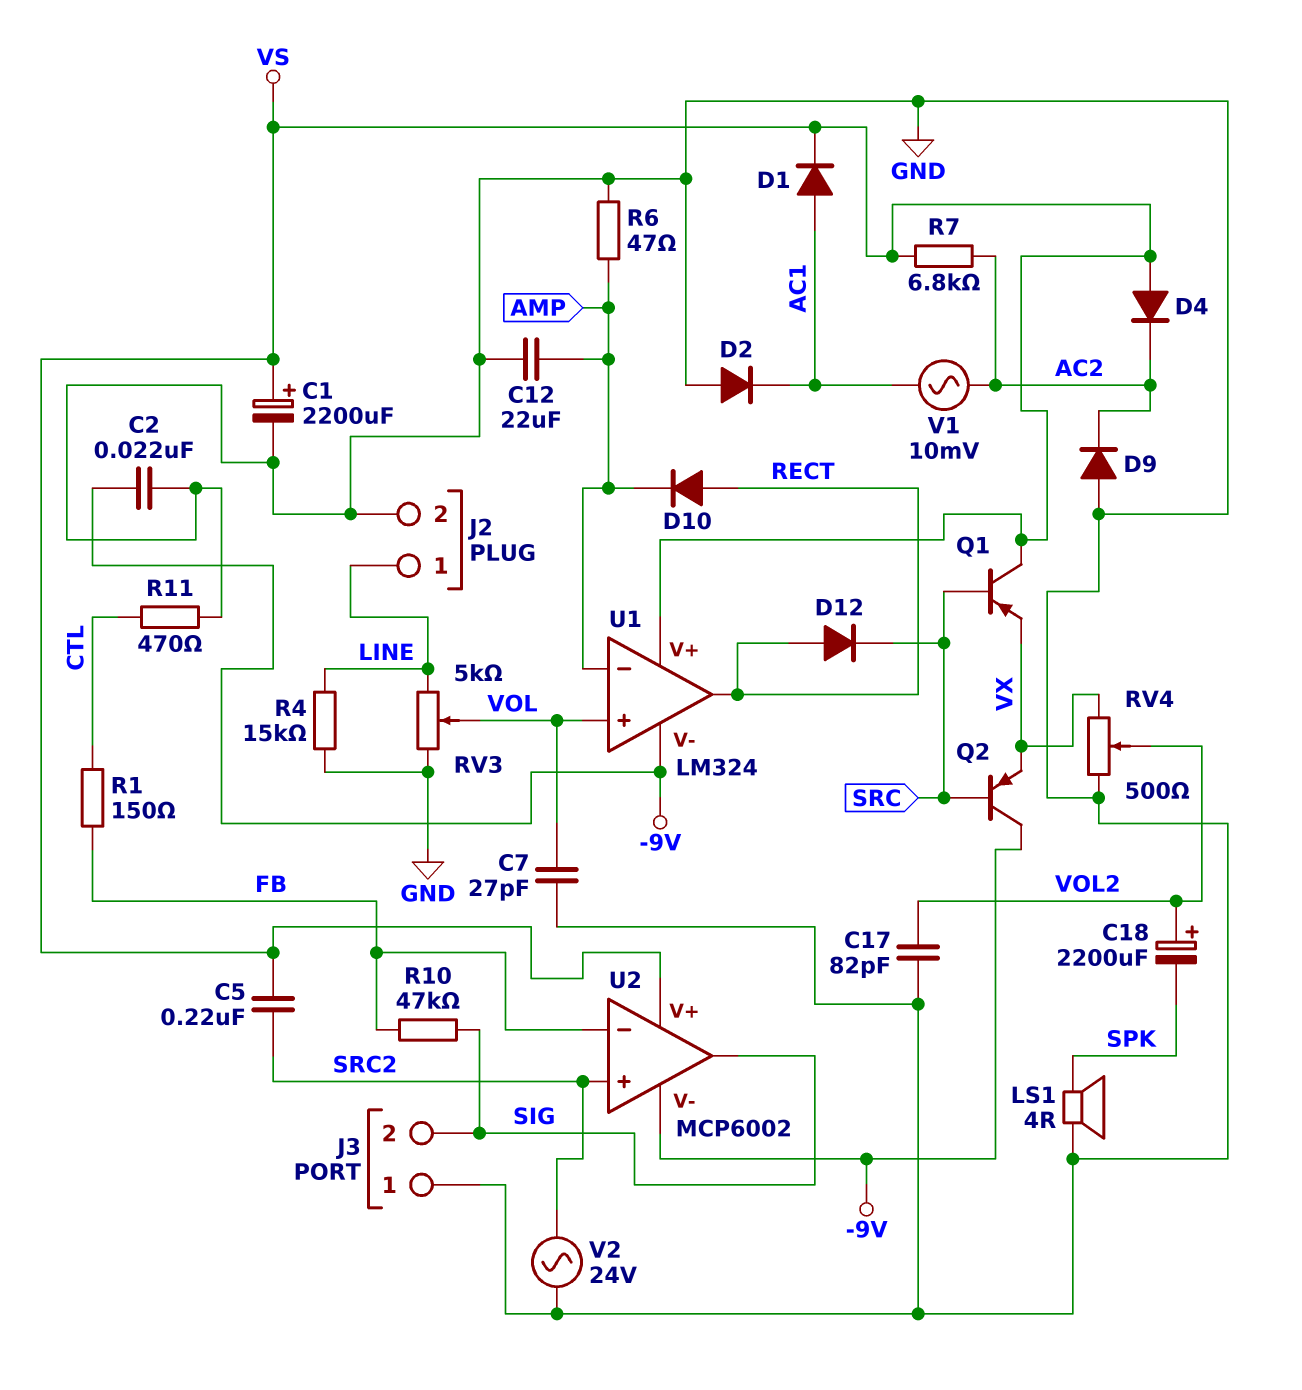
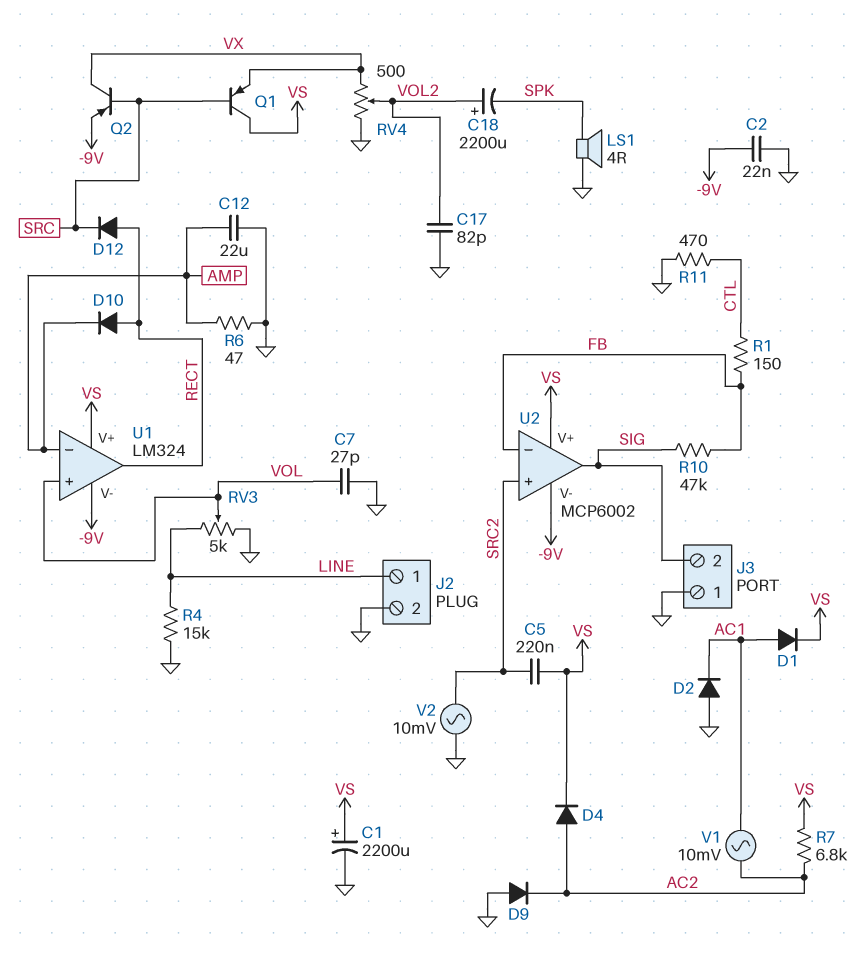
D4: diode (A VS, K AC2) -> diode (A AC2, K VS)
Q2: PNP (B SRC, C -9V, E VX) -> PNP (B SRC, C VX, E -9V)
V2: AC 24V (GND, SRC2) -> AC 10mV (GND, SRC2)

